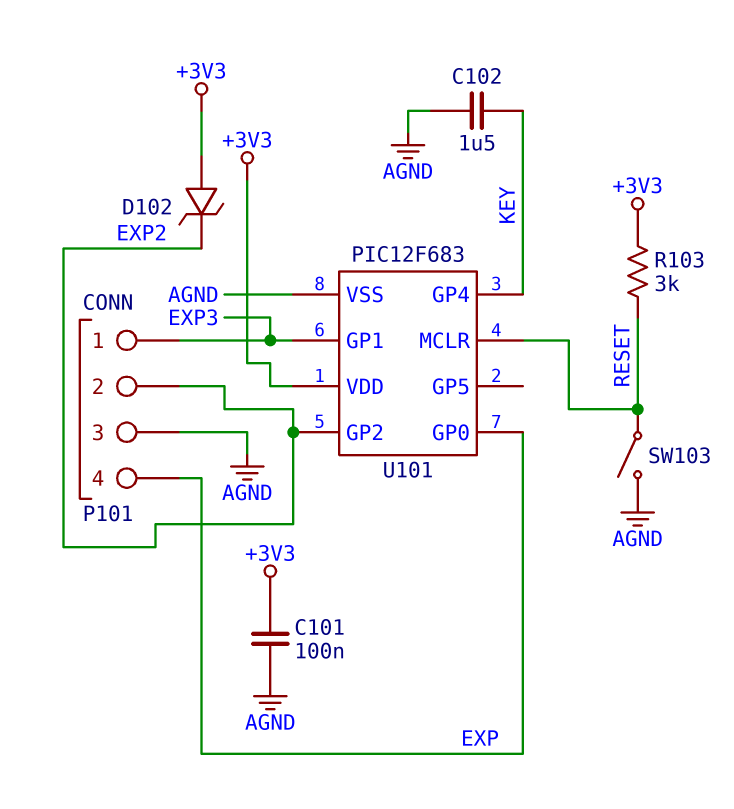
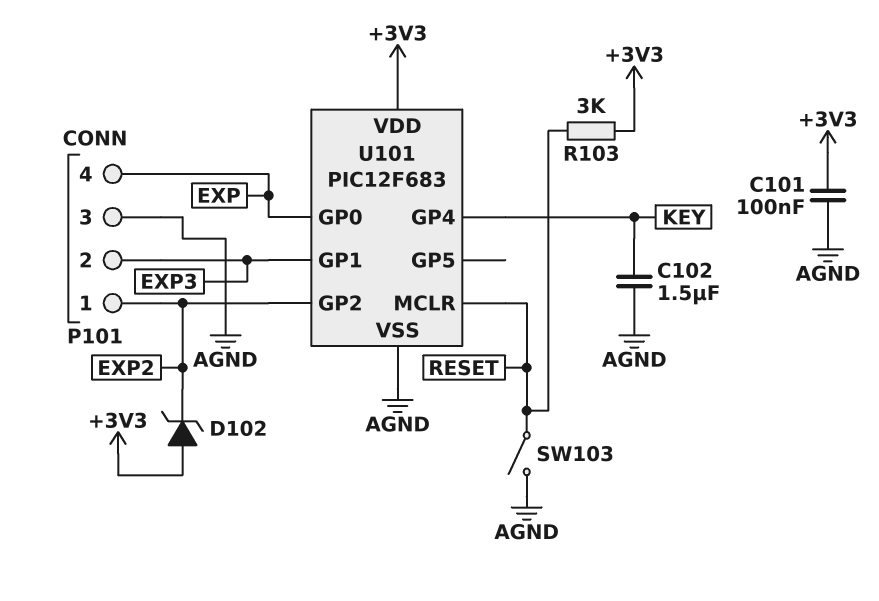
P101 pin 1: EXP3 -> EXP2
P101 pin 2: EXP2 -> EXP3

